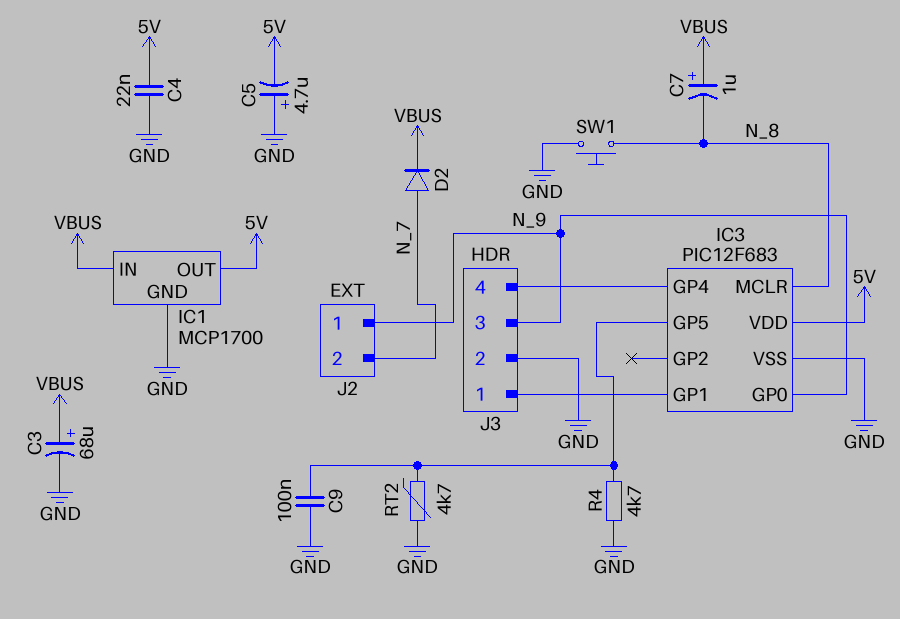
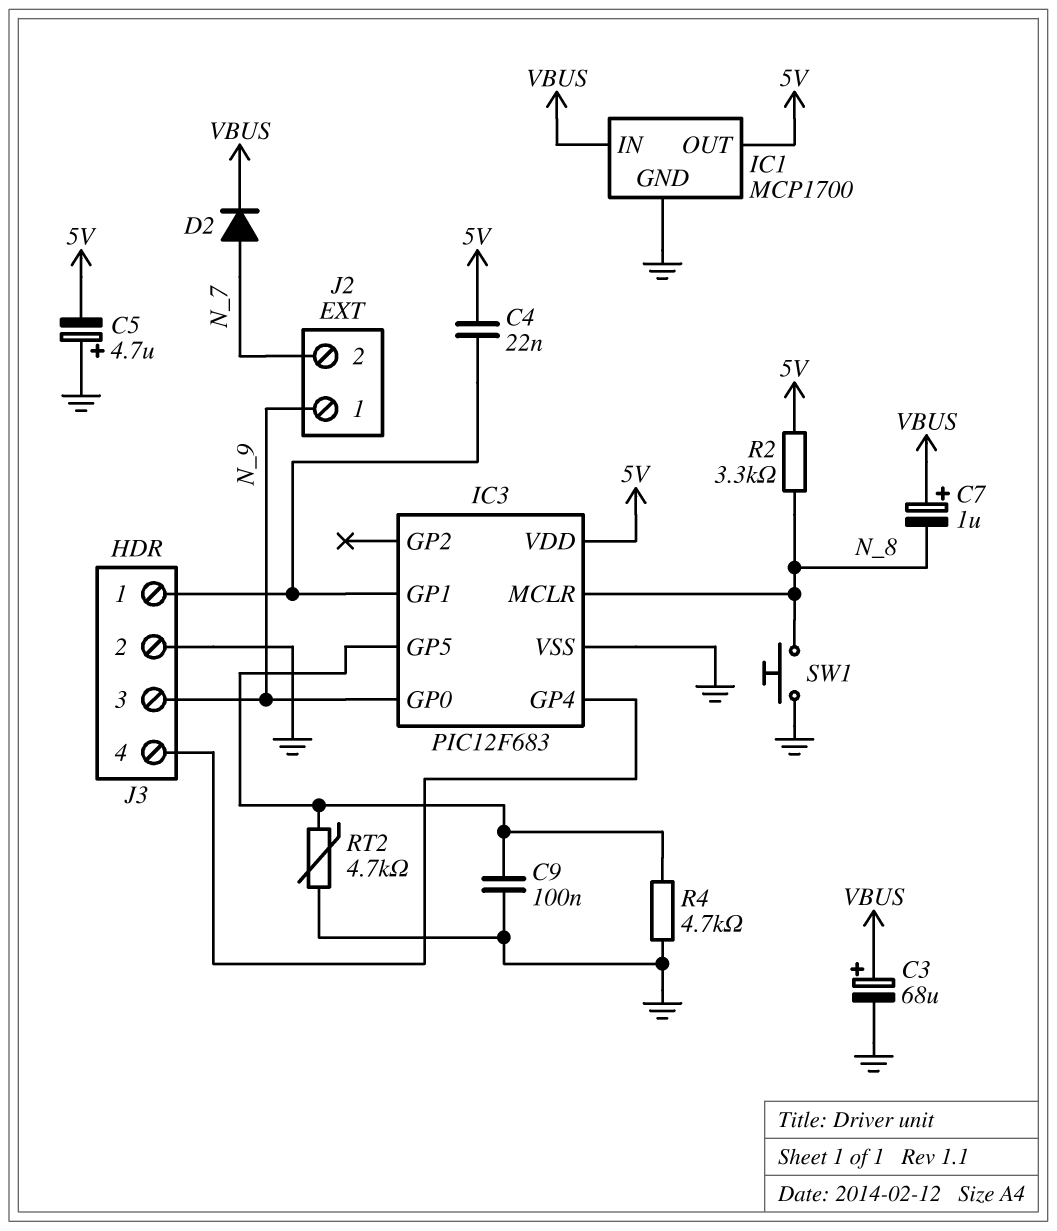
C4: 22nF (5V, GND) -> 22nF (5V, IC3/GP1)
R2: none -> 3.3k (5V, N_8)

